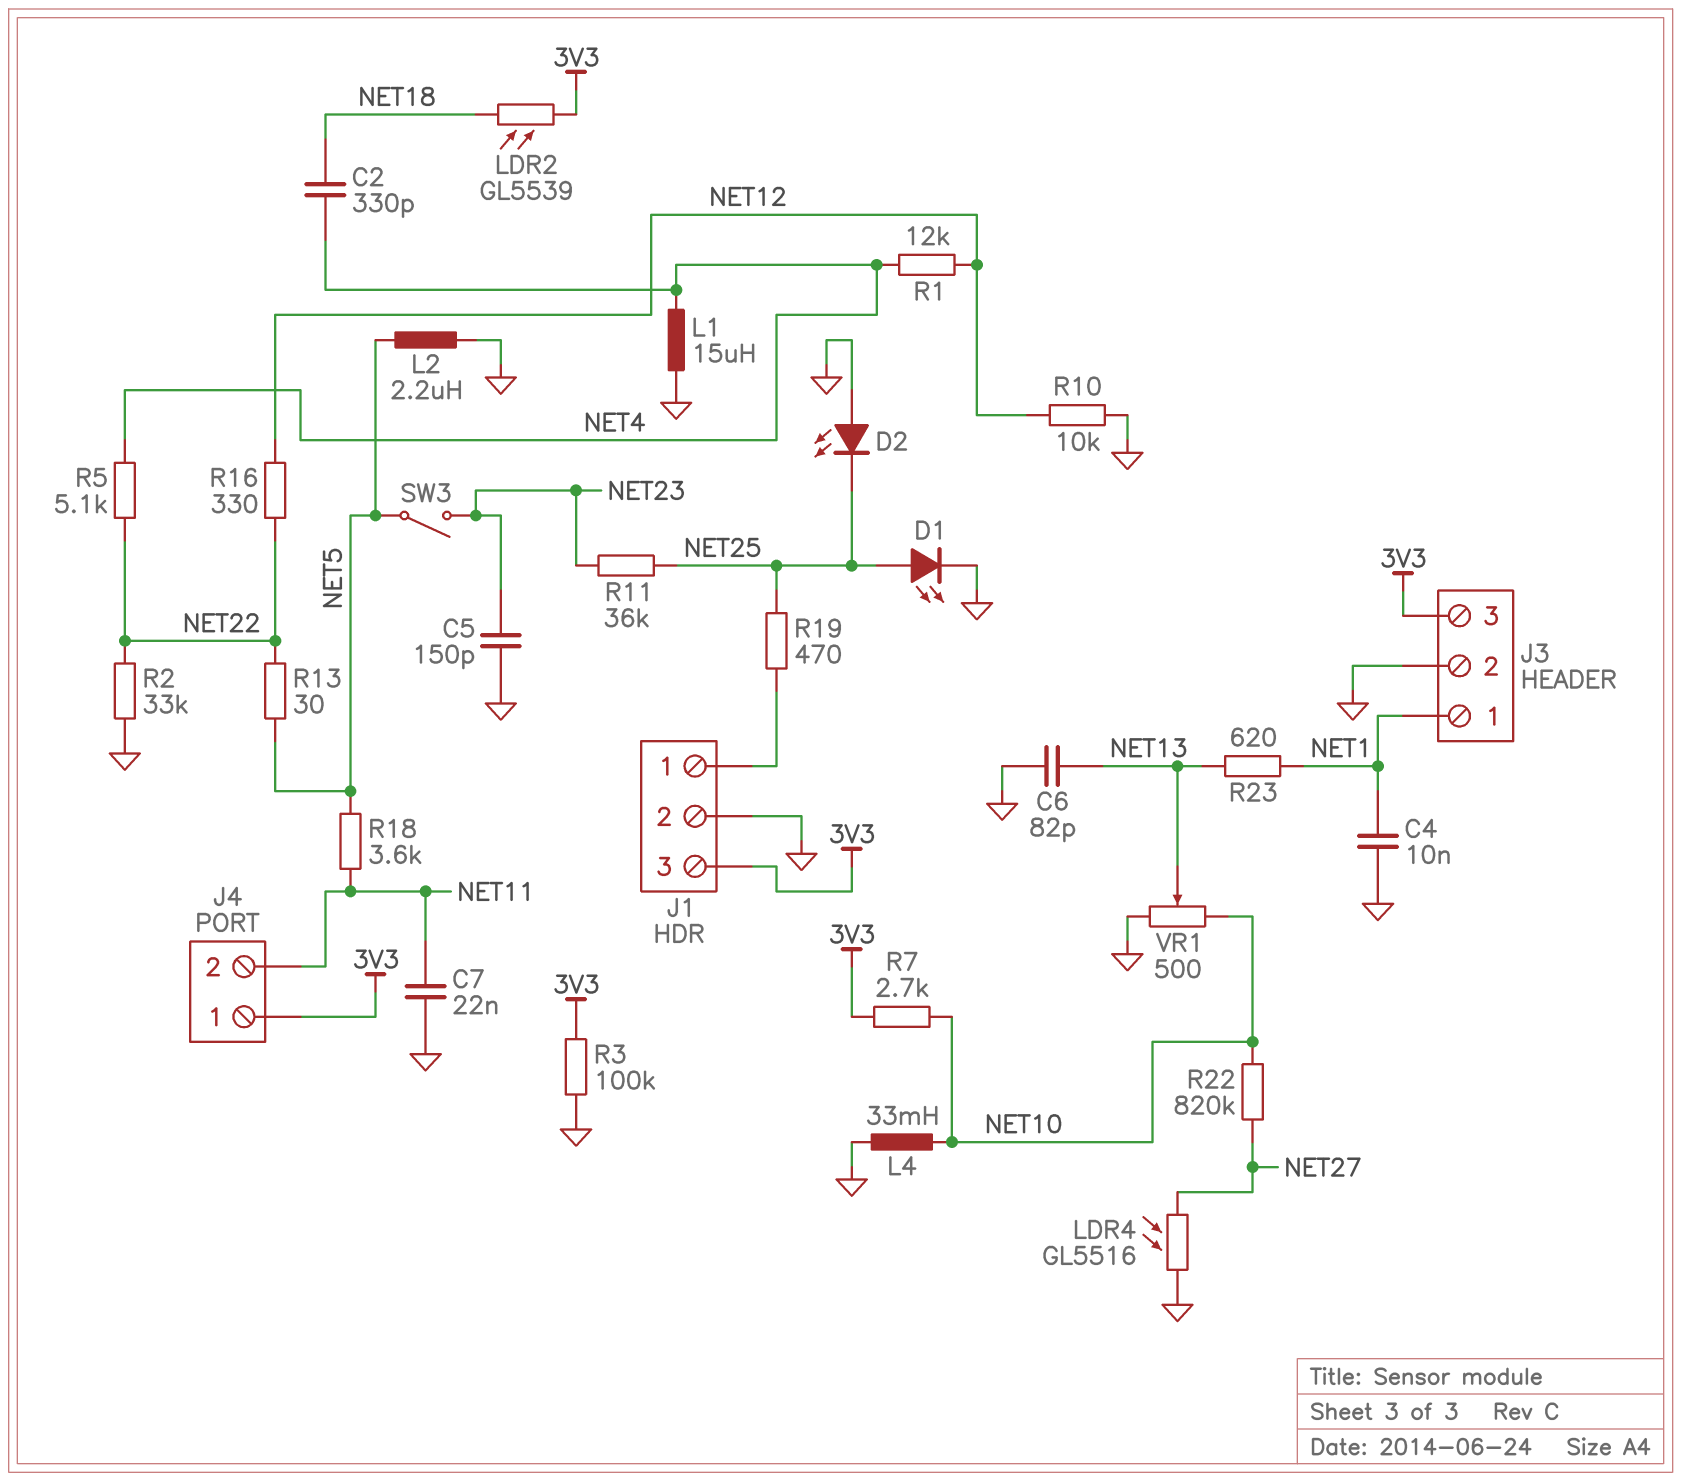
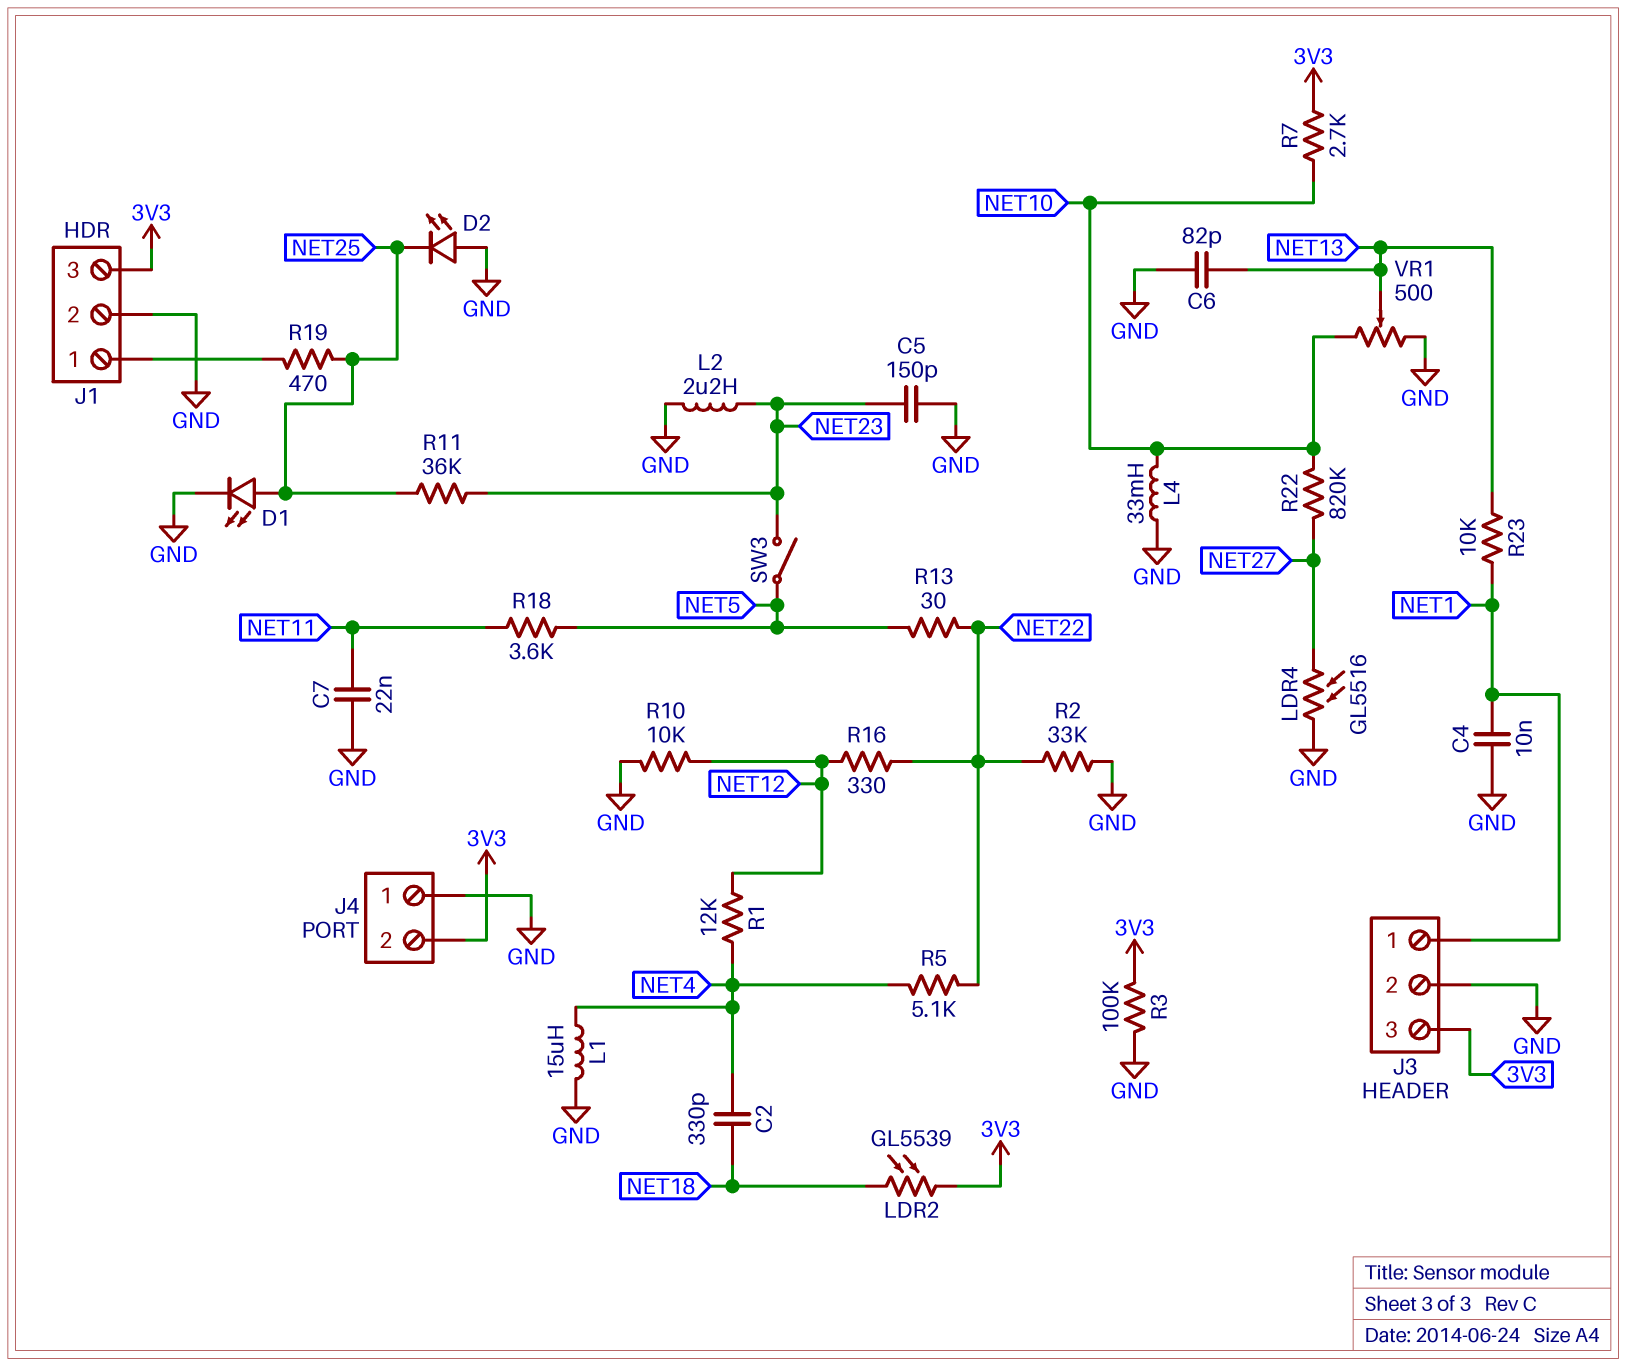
J4 pin 1: 3V3 -> GND
J4 pin 2: NET11 -> 3V3
L2: 2.2uH (GND, NET5) -> 2.2uH (GND, NET23)
R23: 620 (NET1, NET13) -> 10k (NET1, NET13)

